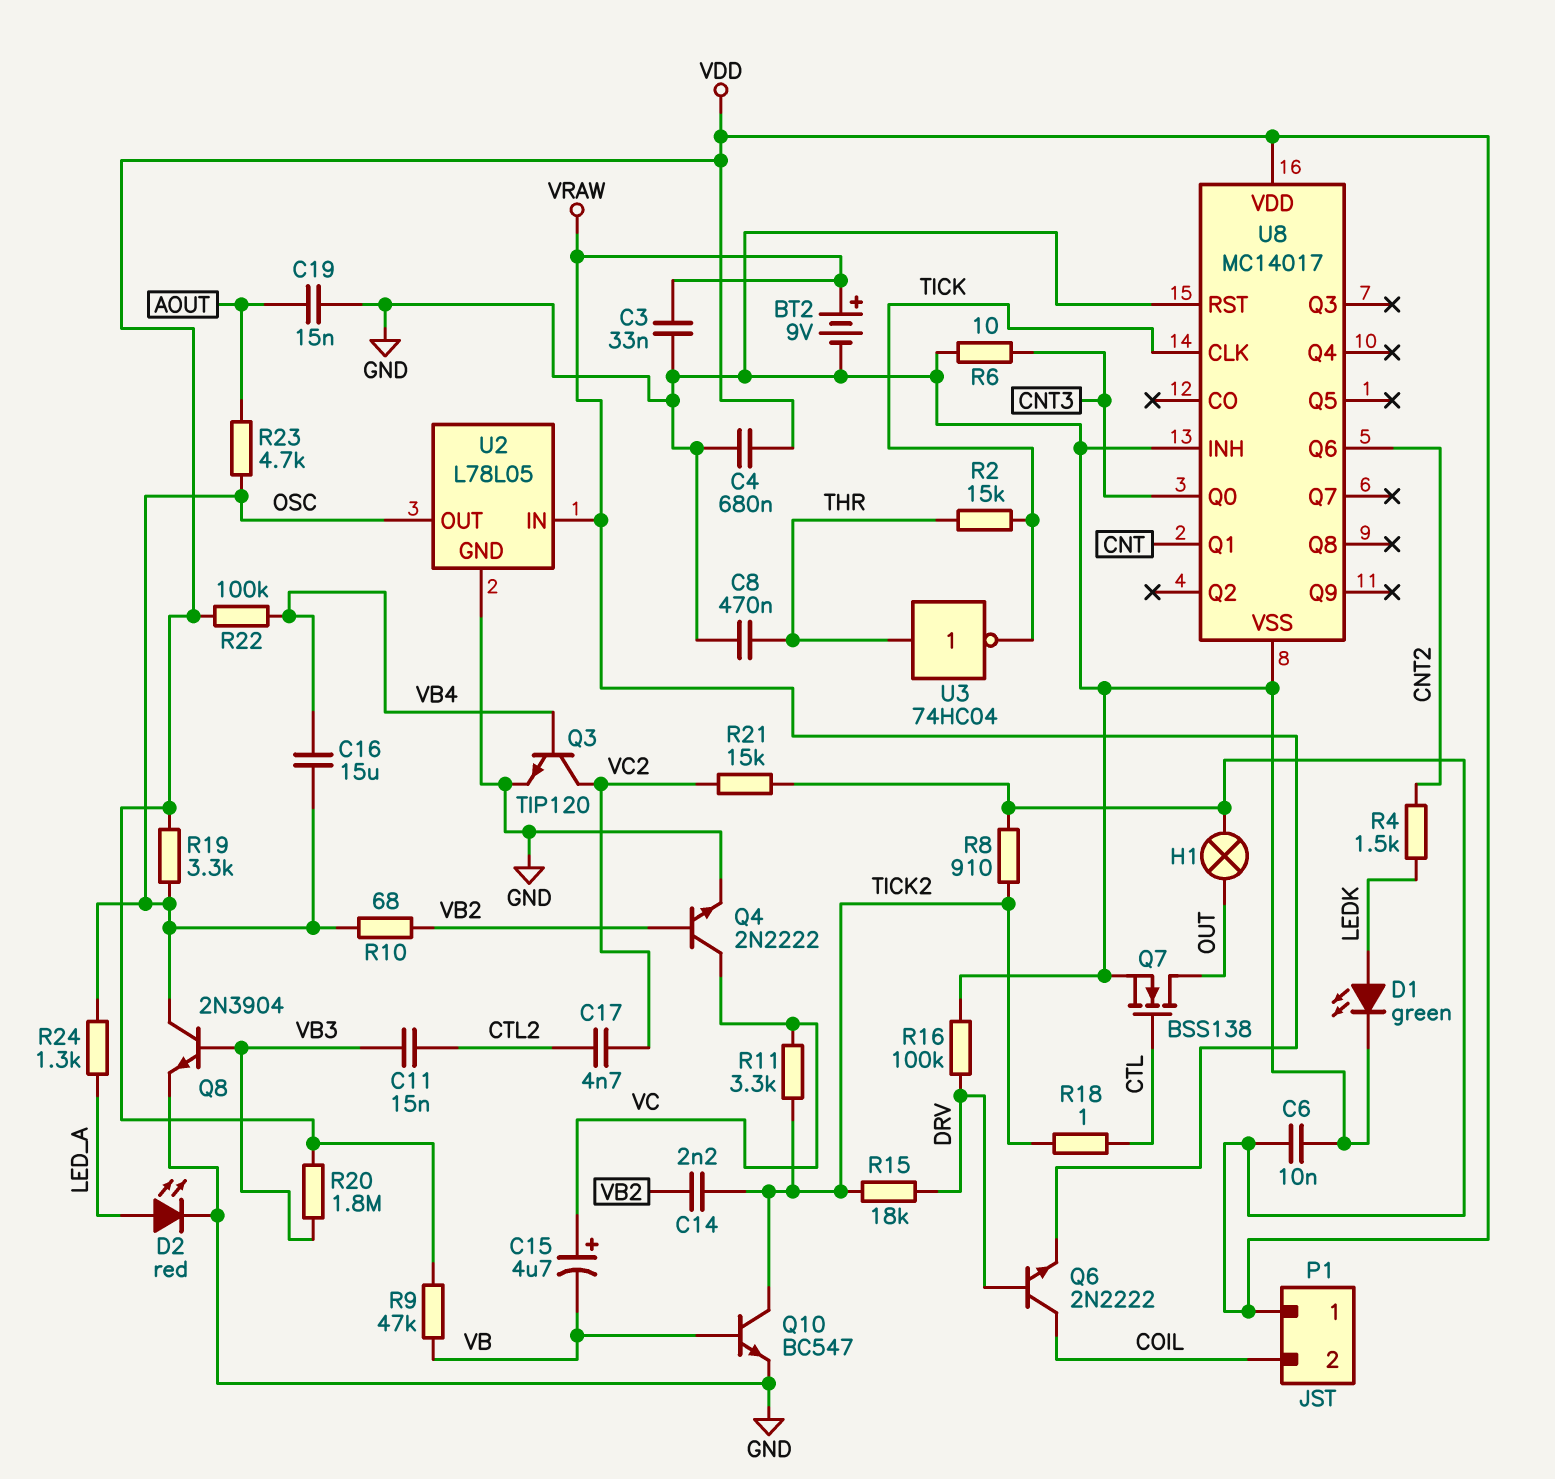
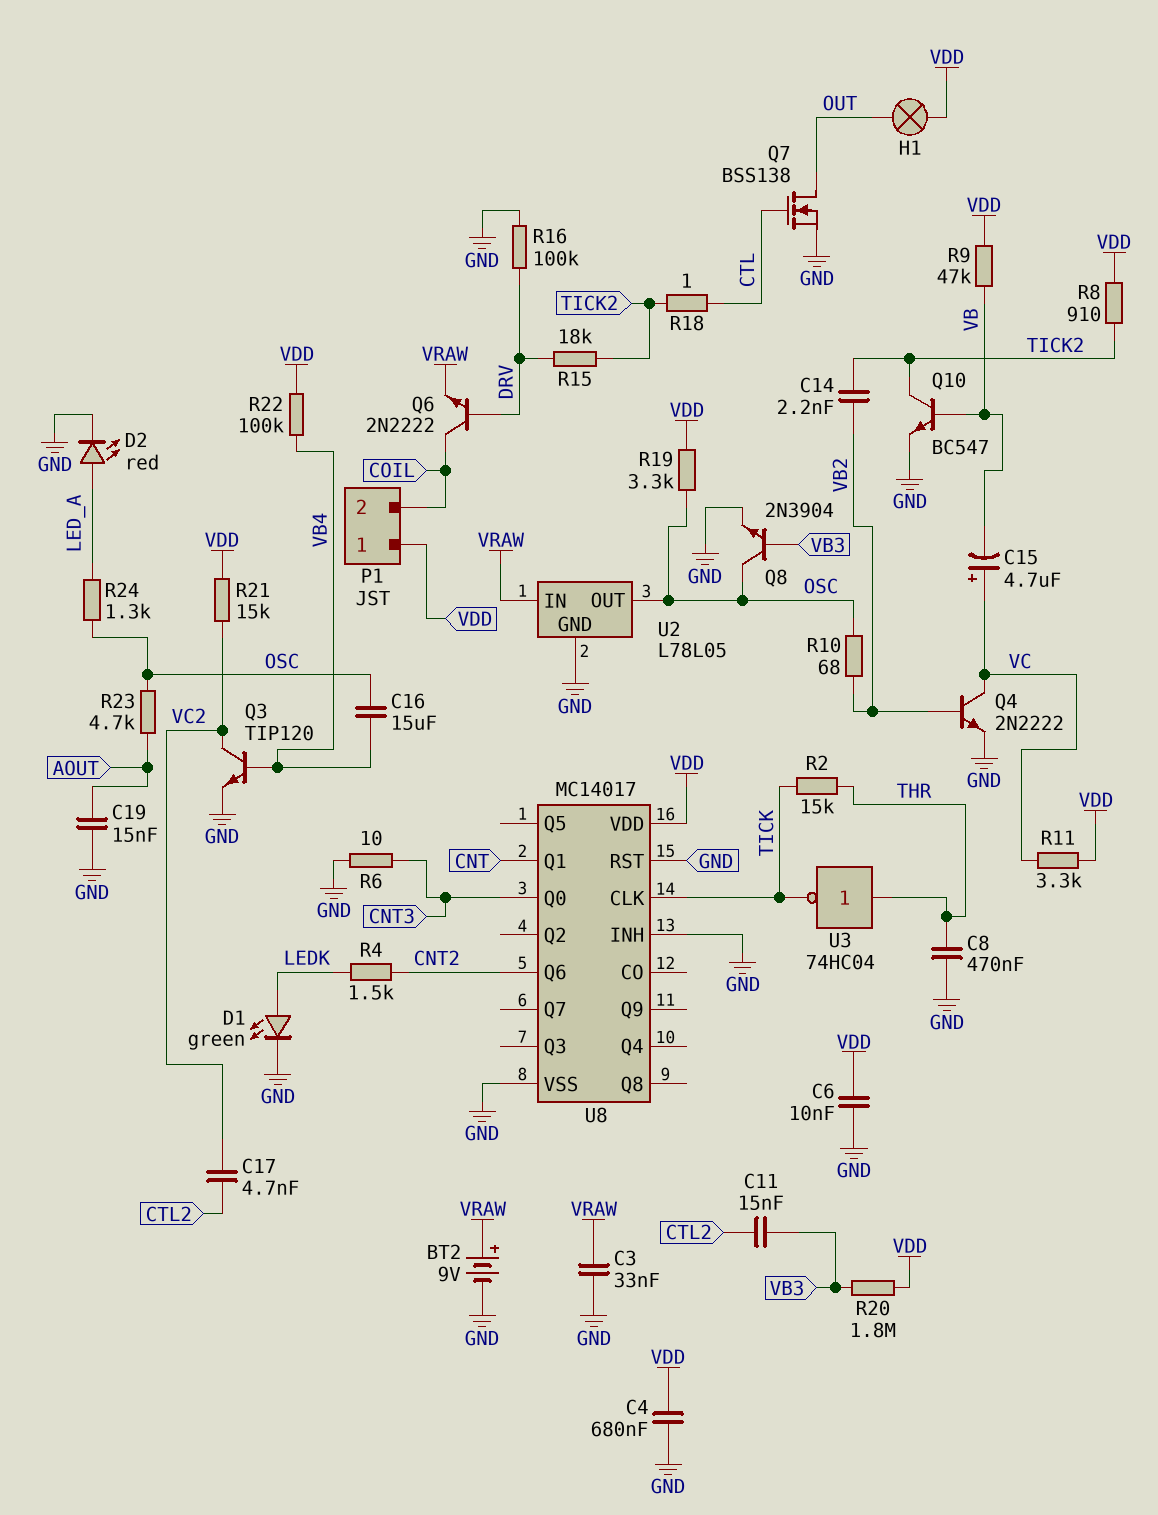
R11: 3.3k (TICK2, VC) -> 3.3k (VC, VDD)

